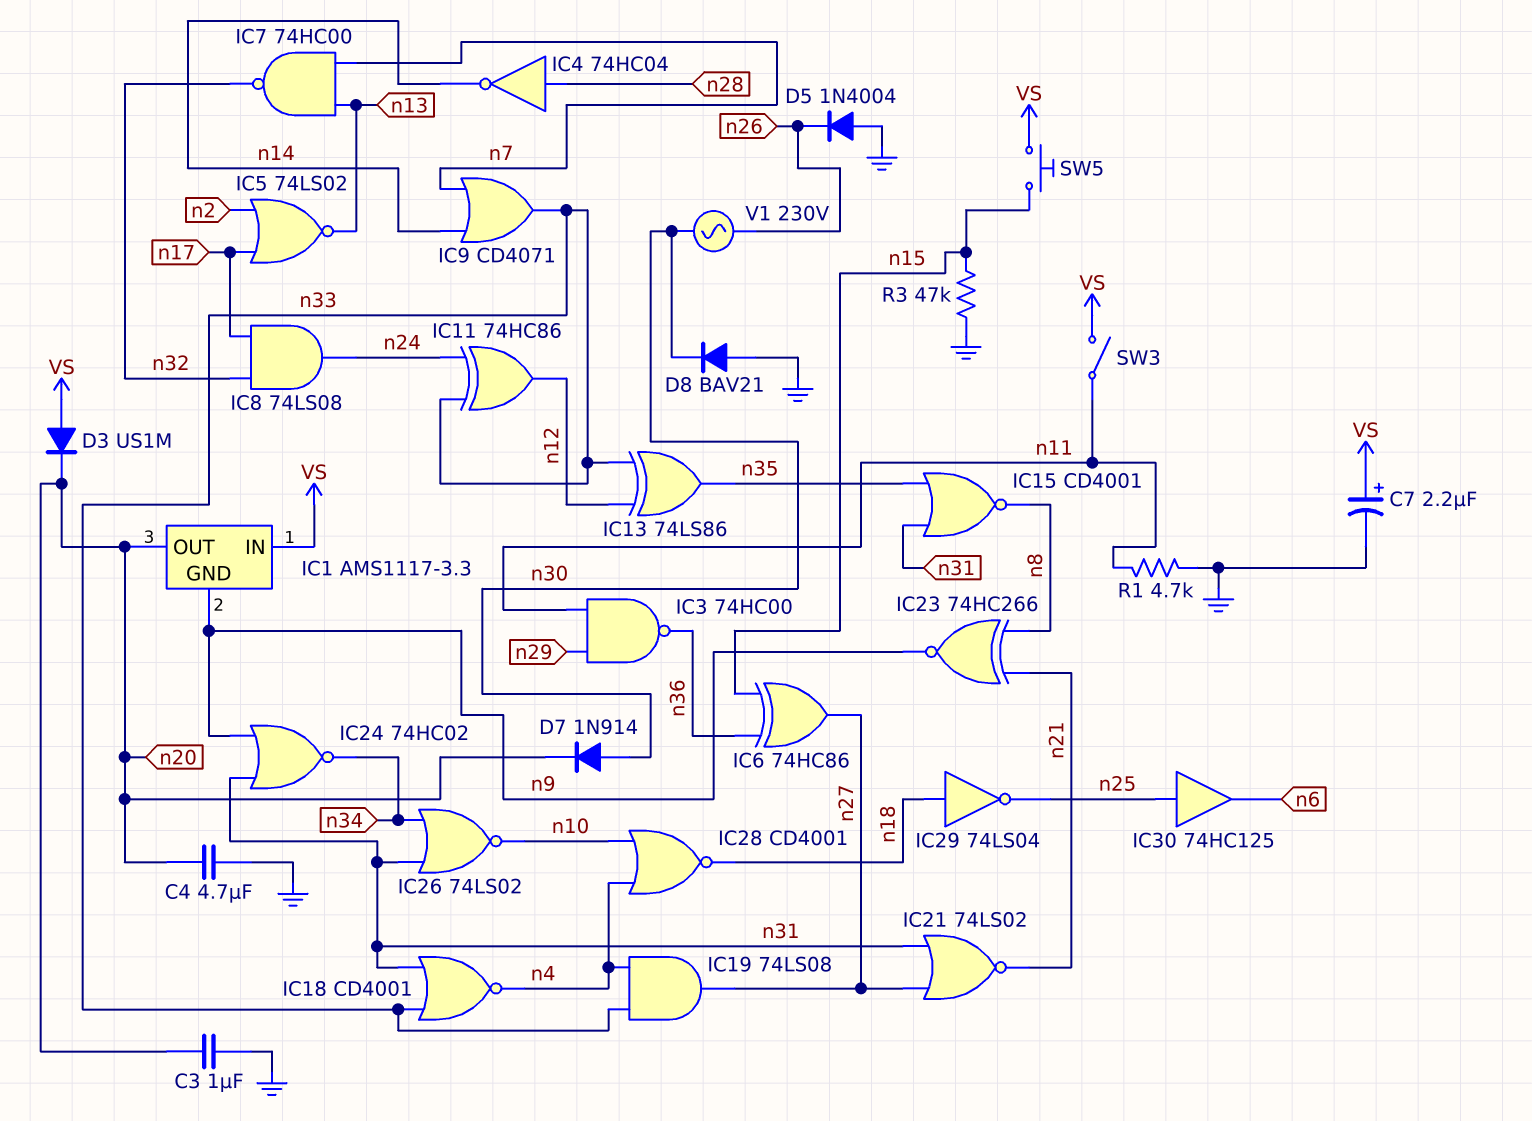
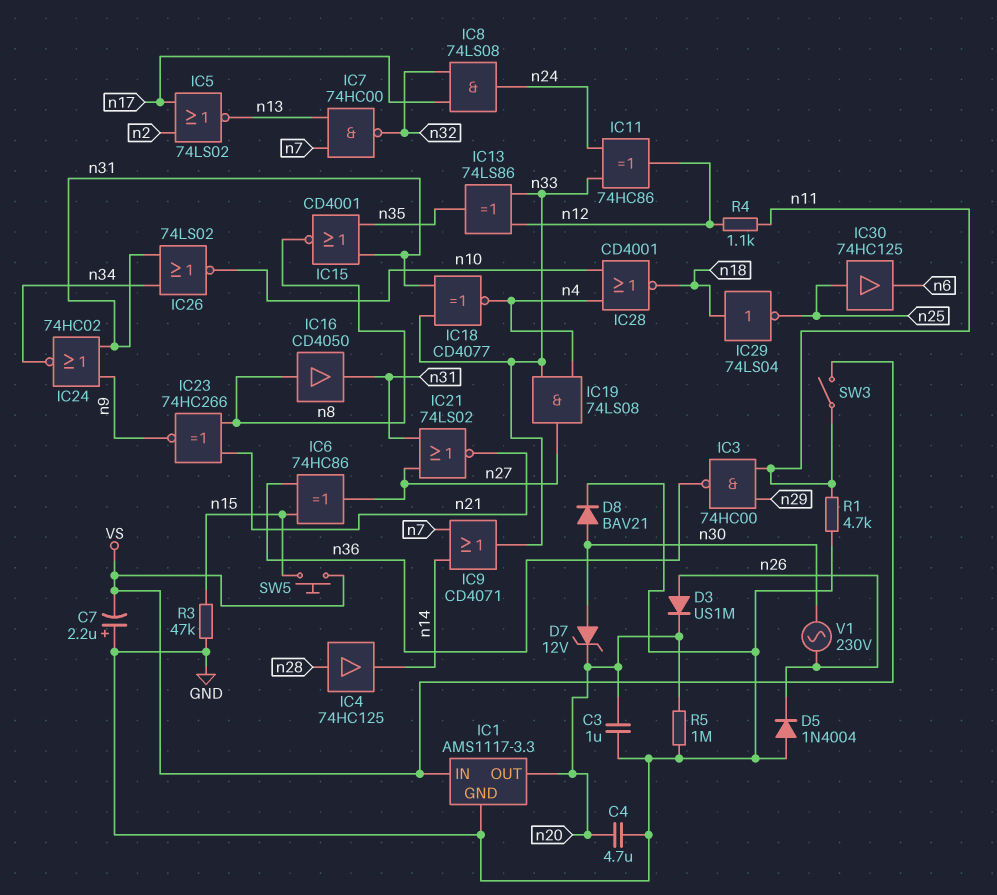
C7: 2.2uF (plus VS, minus GND) -> 2.2uF (plus GND, minus VS)
D3: diode US1M (A VS, K n20) -> diode US1M (A n26, K n20)
D7: diode 1N914 (A n30, K n20) -> zener 12V (A n30, K n20)
D8: diode BAV21 (A GND, K n30) -> diode BAV21 (A n30, K GND)
IC1 pin GND: n9 -> GND
IC4: NOT 74HC04 (in n28, out n14) -> buffer 74HC125 (in n28, out n14)
IC16: none -> buffer CD4050 (in n8, out n31)
IC18: NOR CD4001 (in n31, in n33, out n4) -> XNOR CD4077 (in n31, in n33, out n4)
R4: none -> 1.1k (n11, n12)
R5: none -> 1M (GND, n20)

